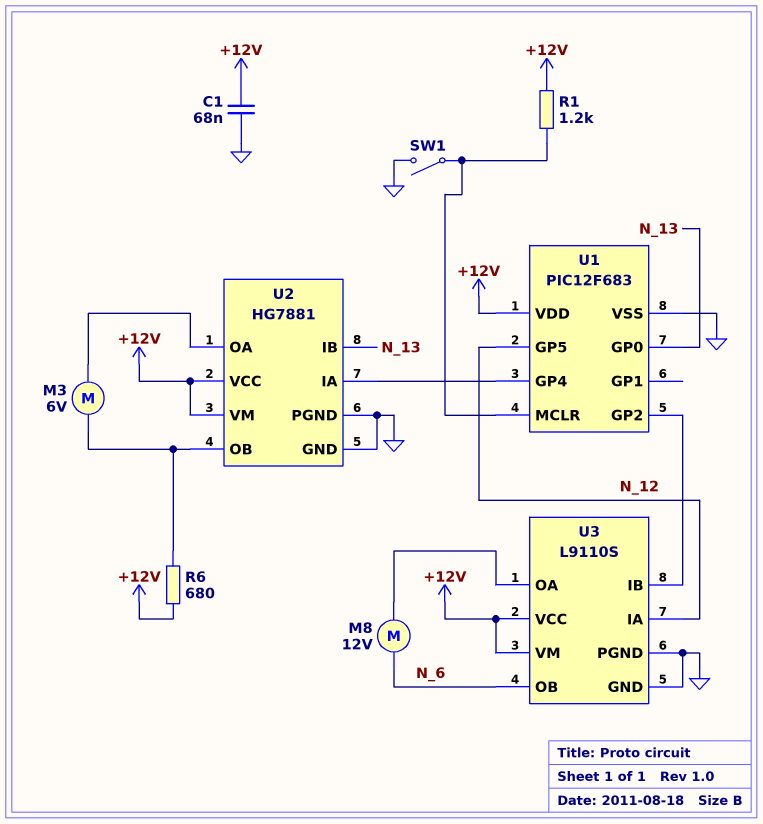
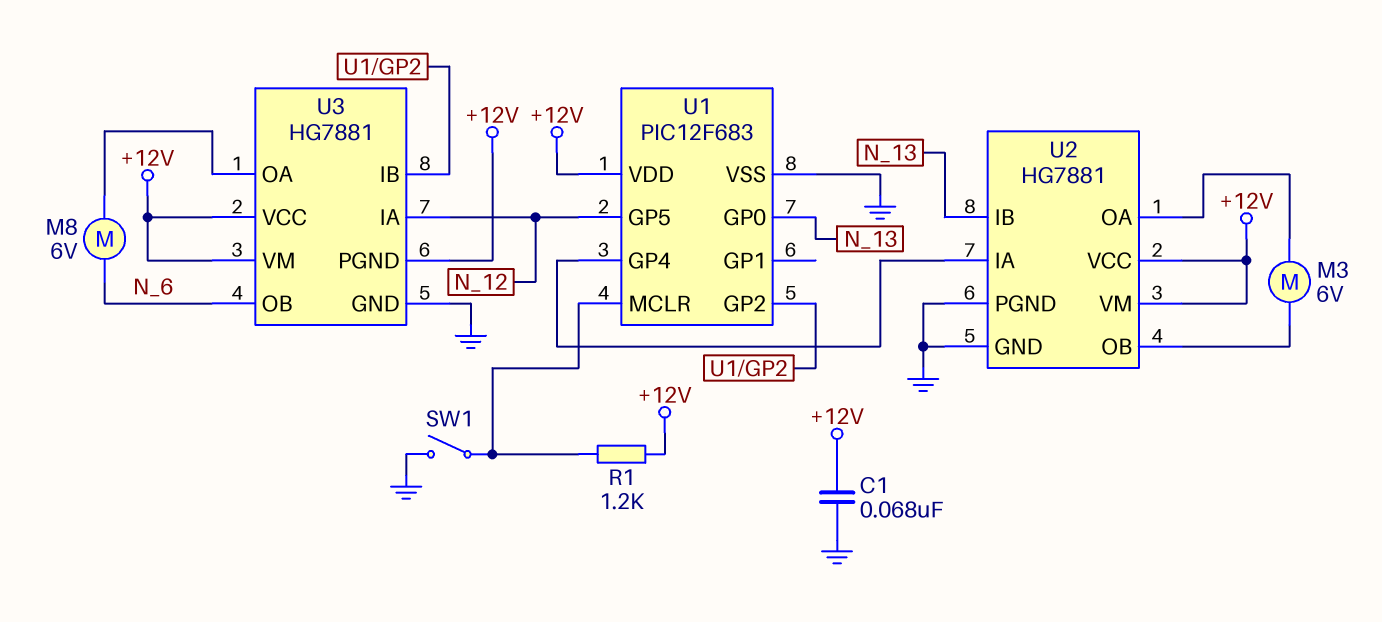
M8: motor 12V (N_6, U3/OA) -> motor 6V (N_6, U3/OA)
R6: 680 (+12V, U2/OB) -> none
U3: L9110S -> HG7881
U3 pin PGND: GND -> +12V

